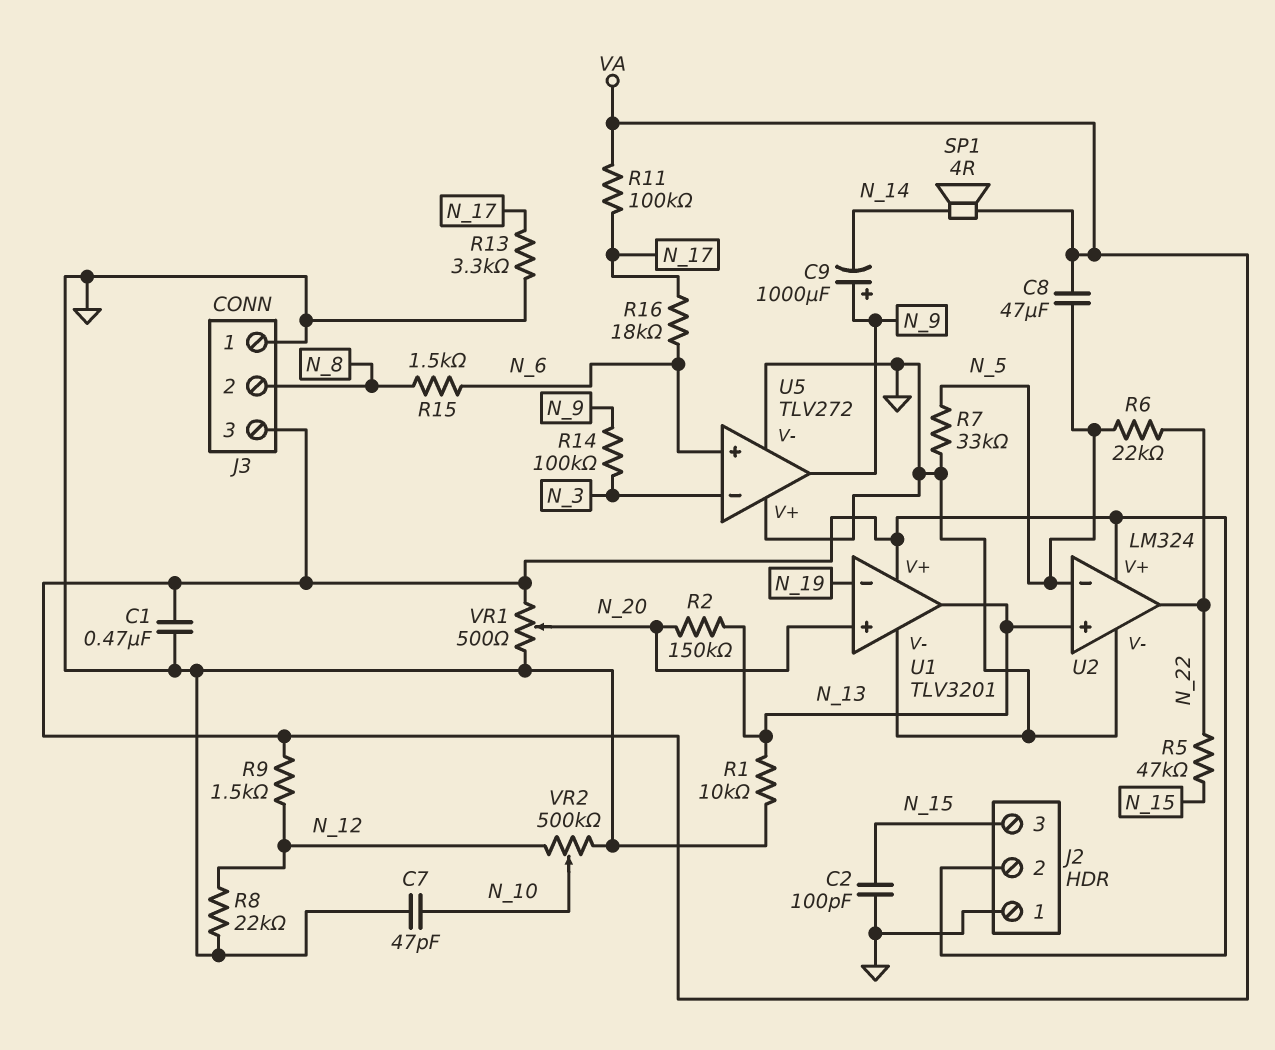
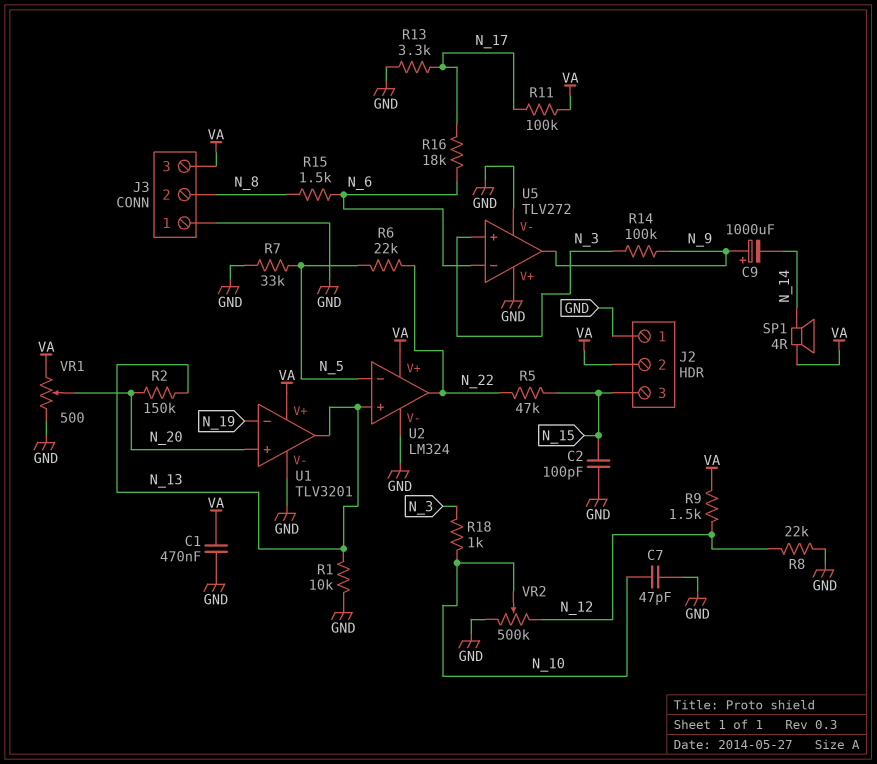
C8: 47uF (N_5, VA) -> none
R18: none -> 1k (N_3, N_10)
U5 pin in+: N_6 -> N_3
U5 pin in-: N_3 -> N_6

